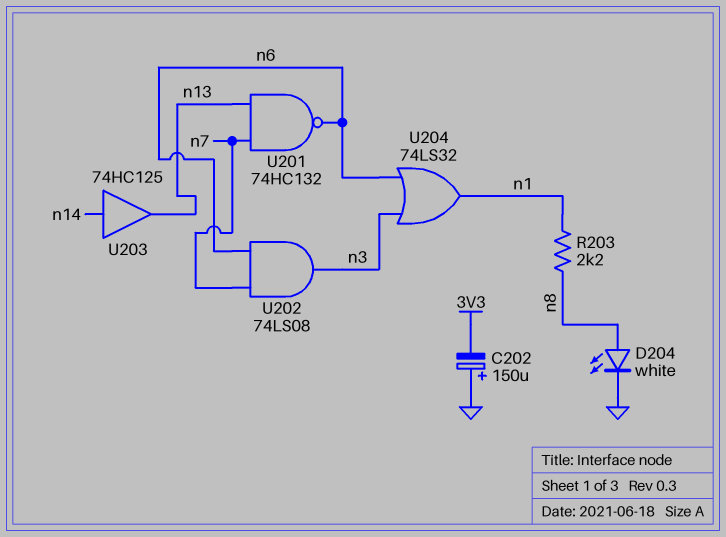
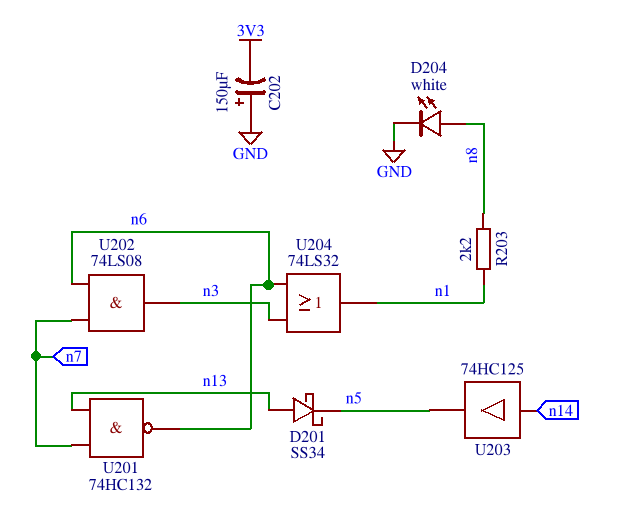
D201: none -> schottky SS34 (A n13, K n5)
U203: buffer 74HC125 (in n14, out n13) -> buffer 74HC125 (in n14, out n5)

